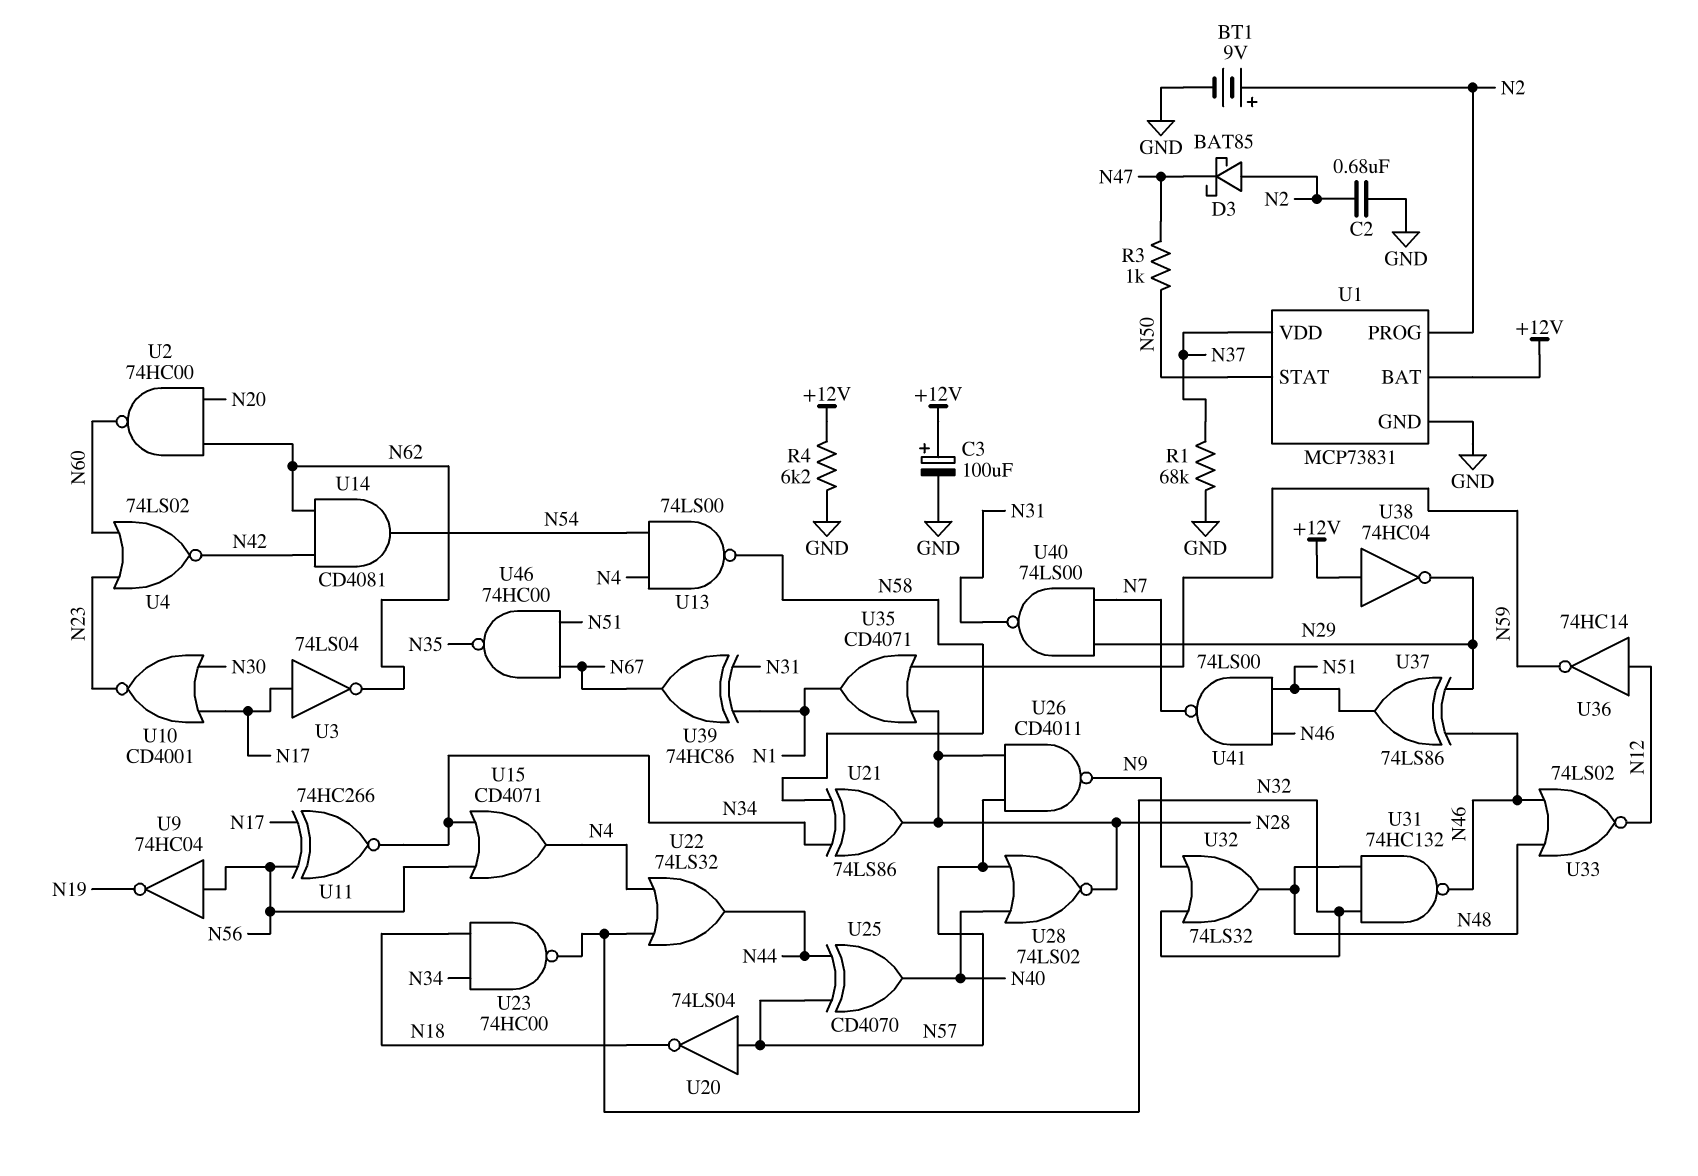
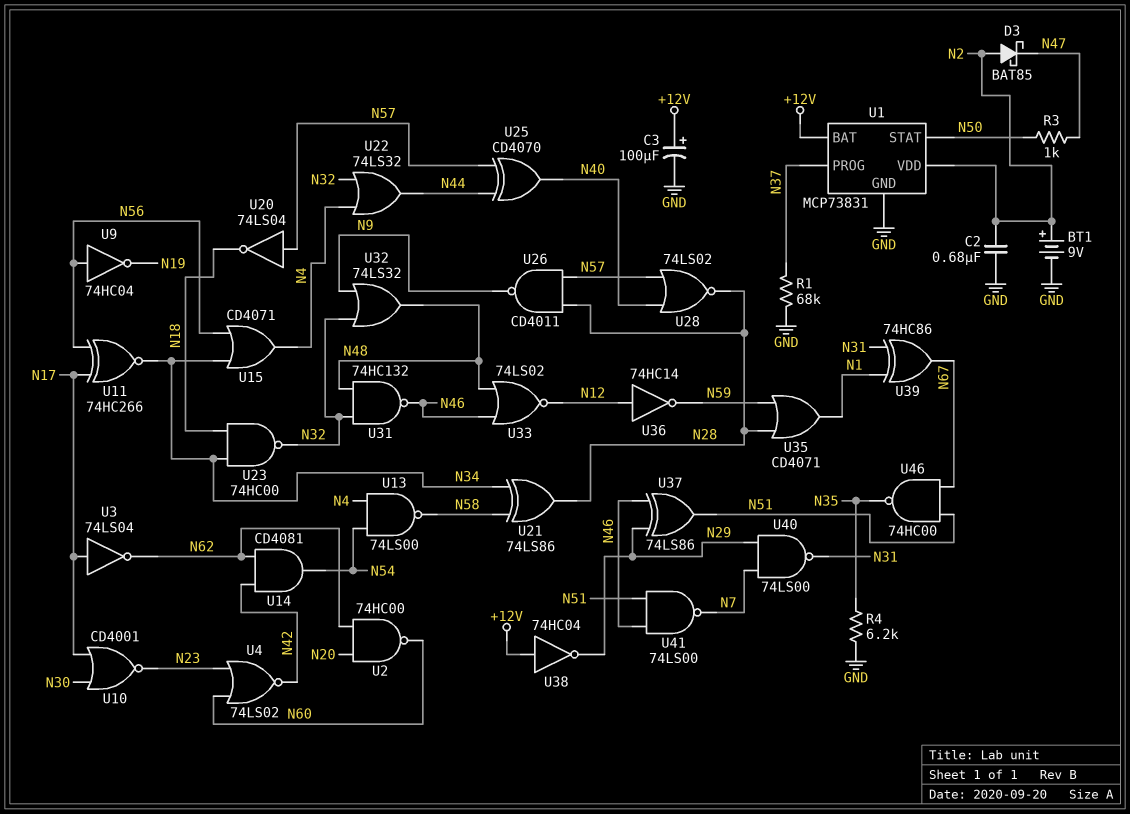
R4: 6.2k (+12V, GND) -> 6.2k (GND, N35)
U1 pin PROG: N2 -> N37
U1 pin VDD: N37 -> N2

